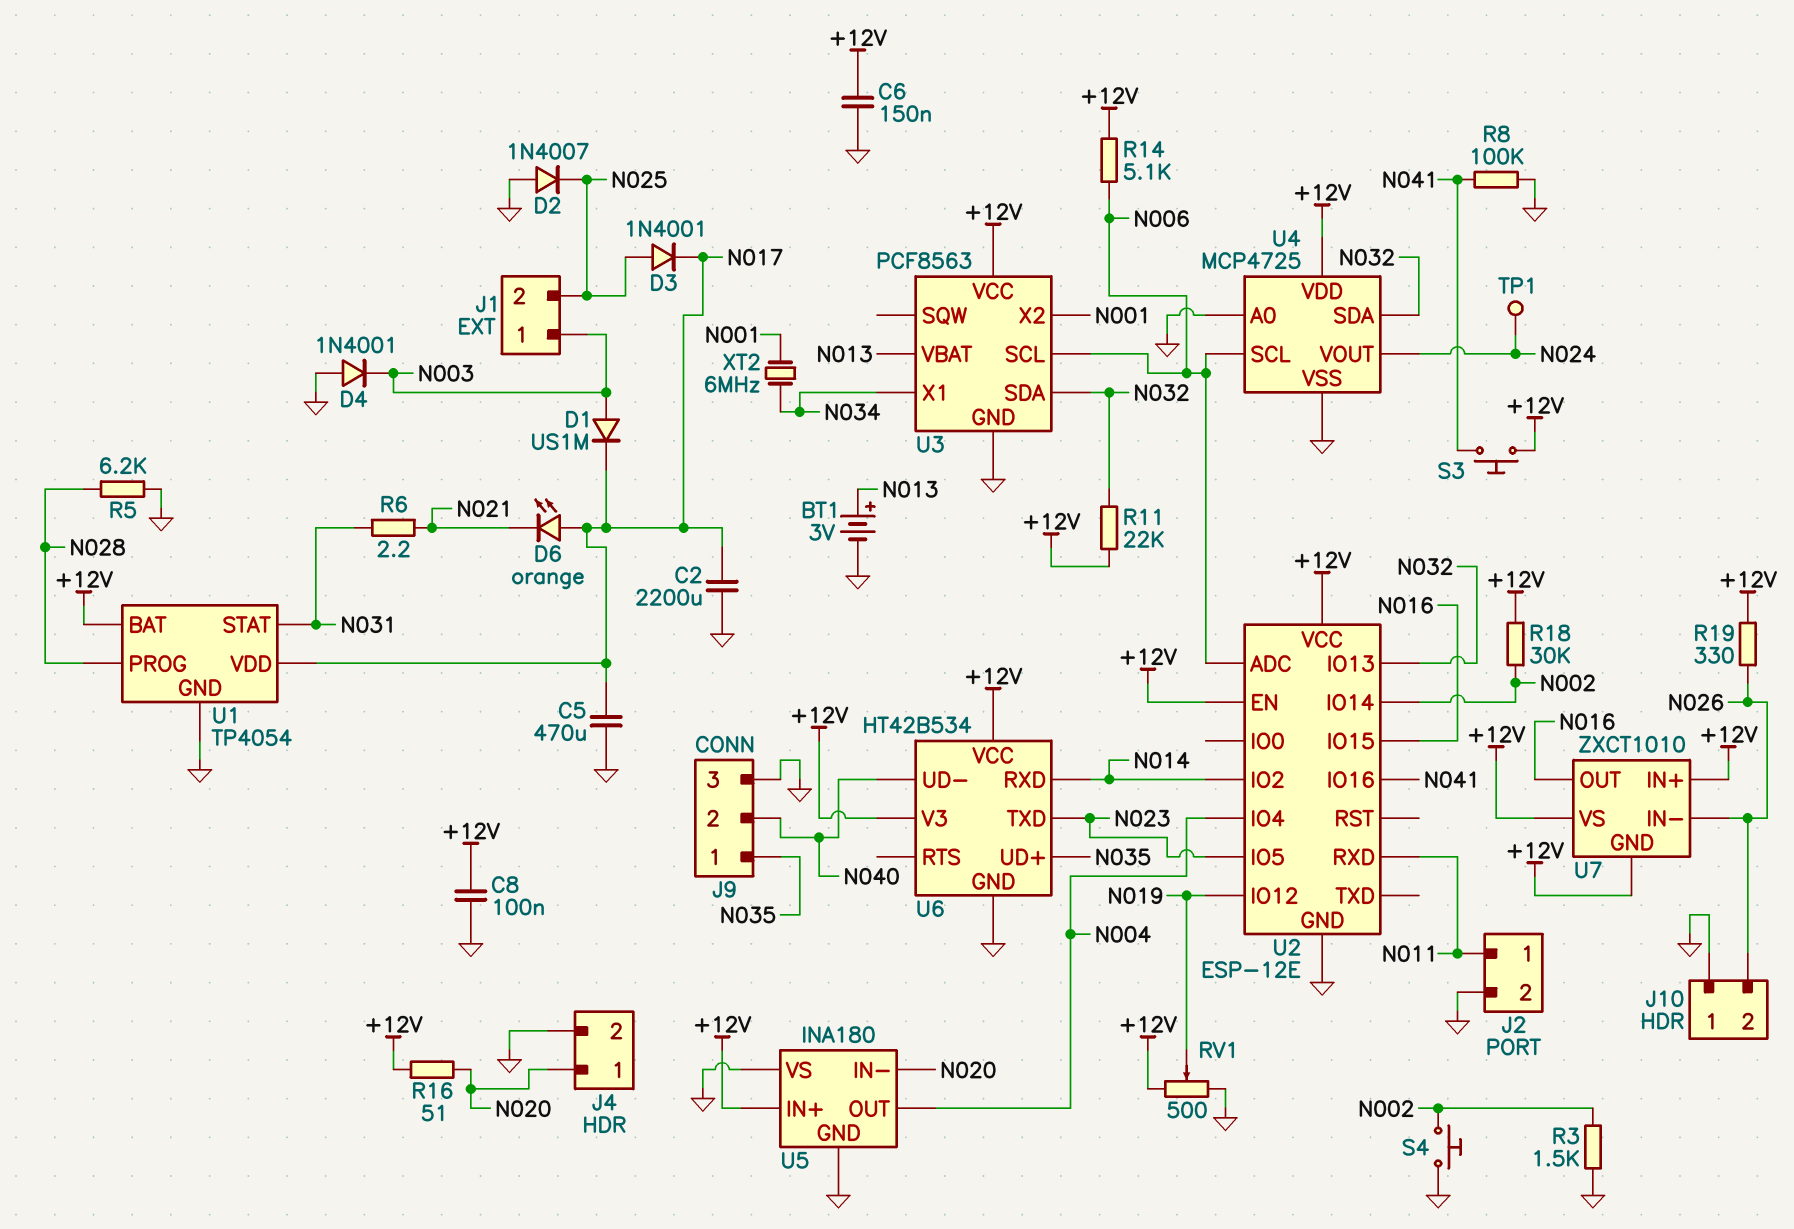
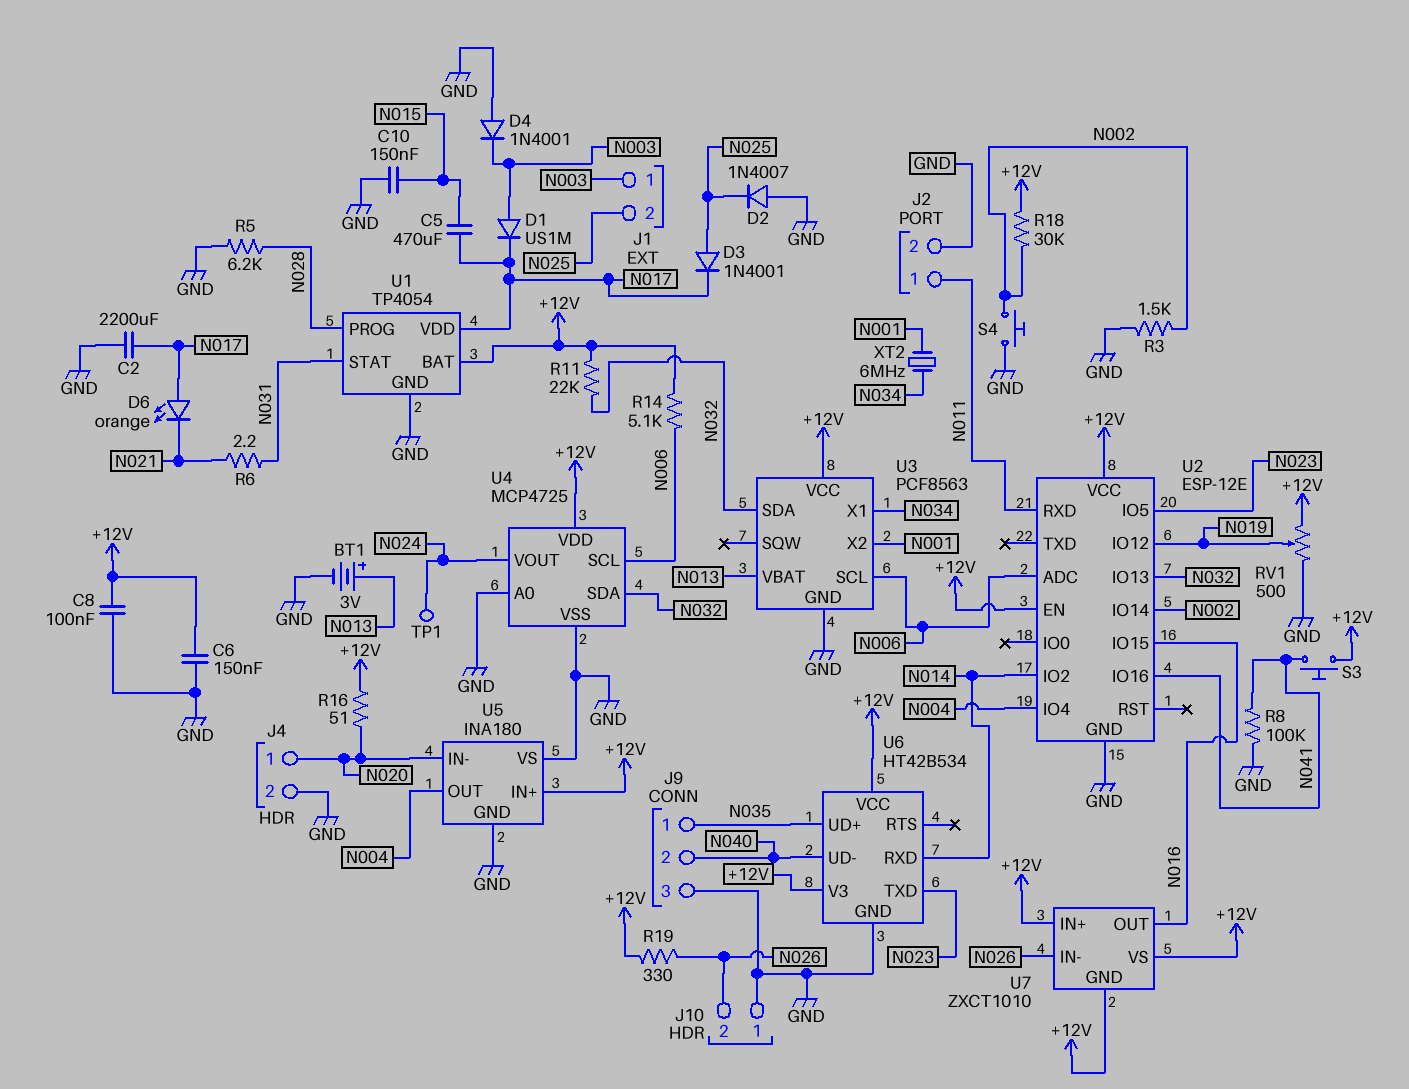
C5: 470uF (GND, N017) -> 470uF (N015, N017)
C10: none -> 150nF (GND, N015)

